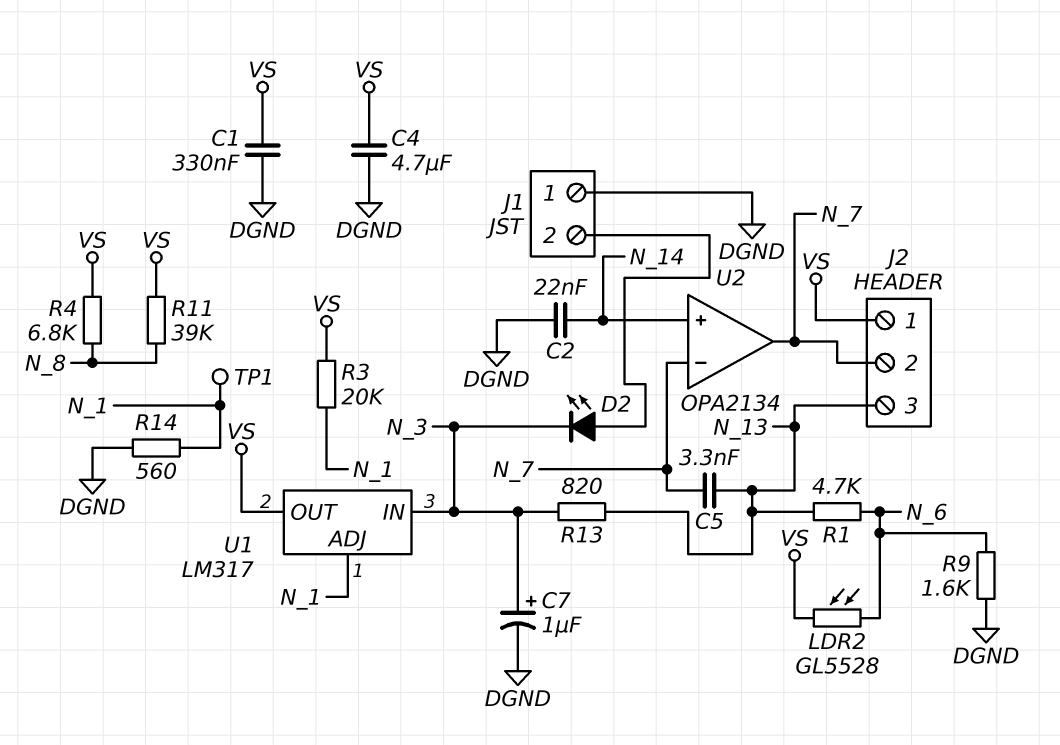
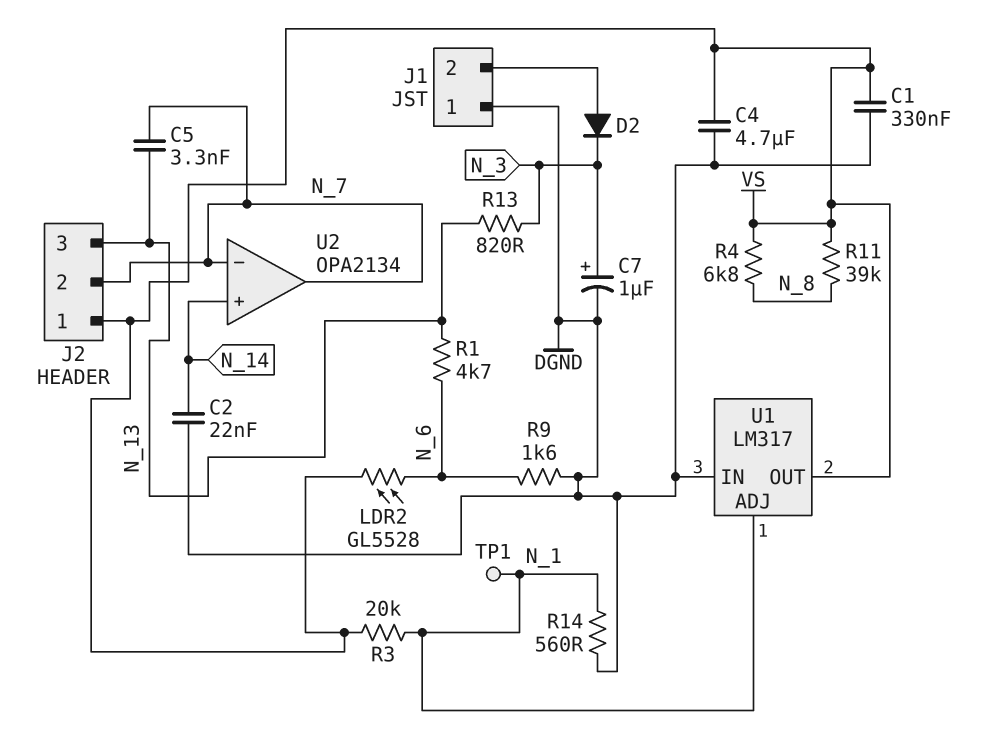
D2: LED (A J1/2, K N_3) -> diode (A J1/2, K N_3)
U1 pin IN: N_3 -> DGND

